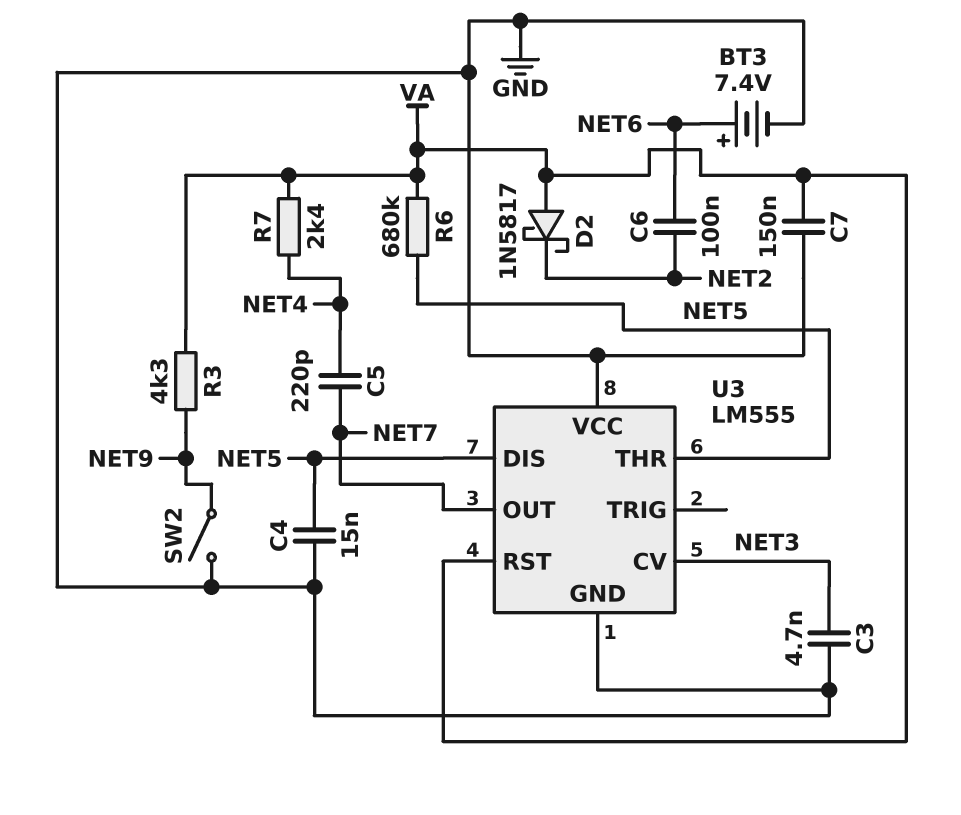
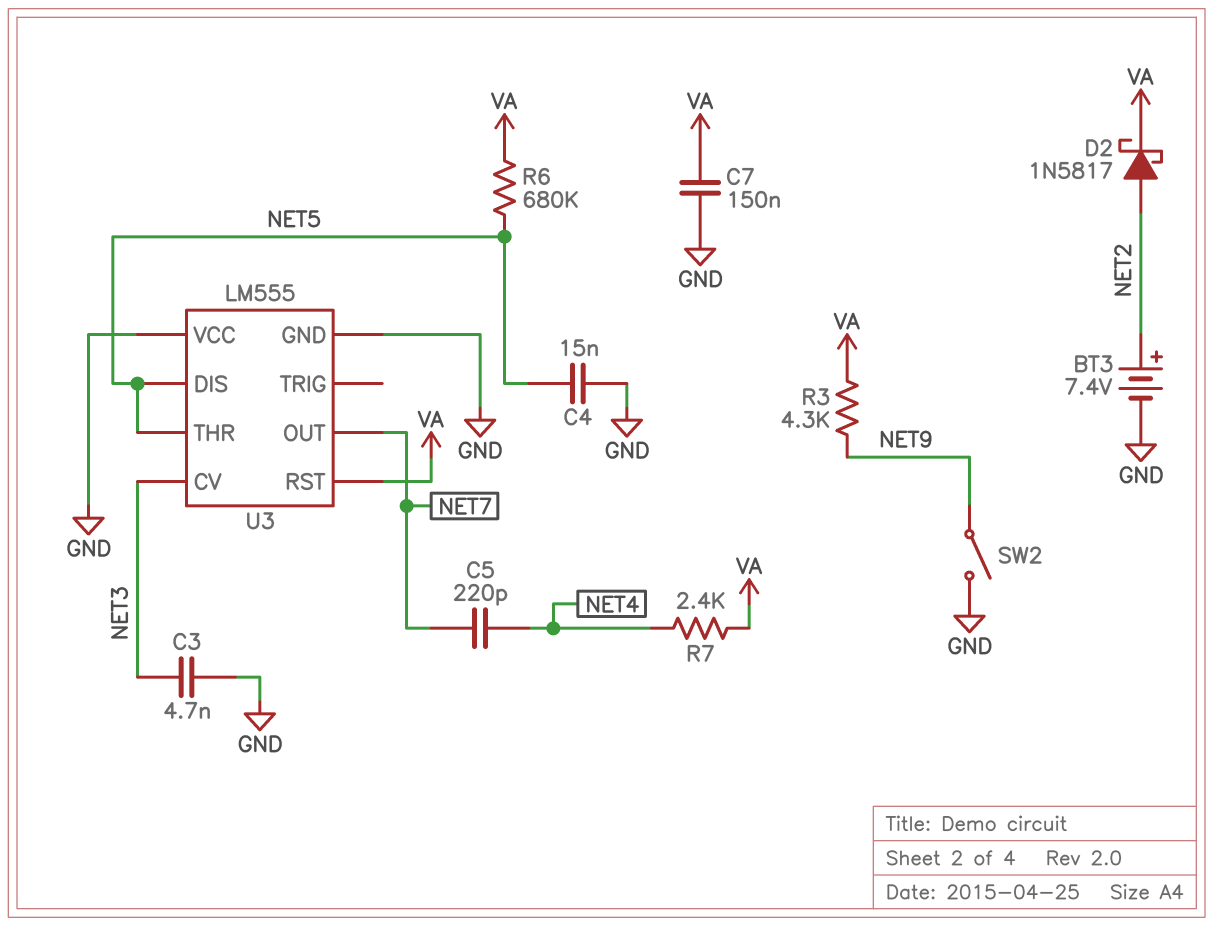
BT3: 7.4V (plus NET6, minus GND) -> 7.4V (plus NET2, minus GND)
C6: 100nF (NET2, NET6) -> none
D2: schottky 1N5817 (A VA, K NET2) -> schottky 1N5817 (A NET2, K VA)

